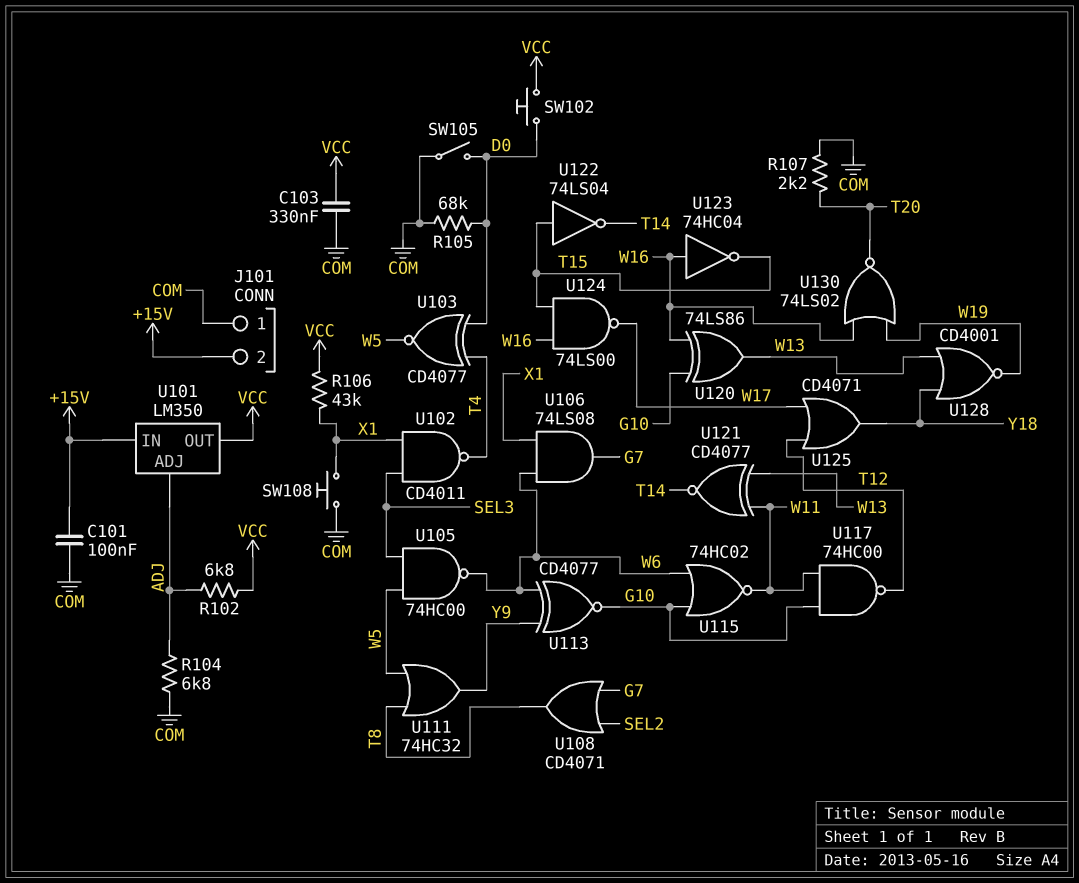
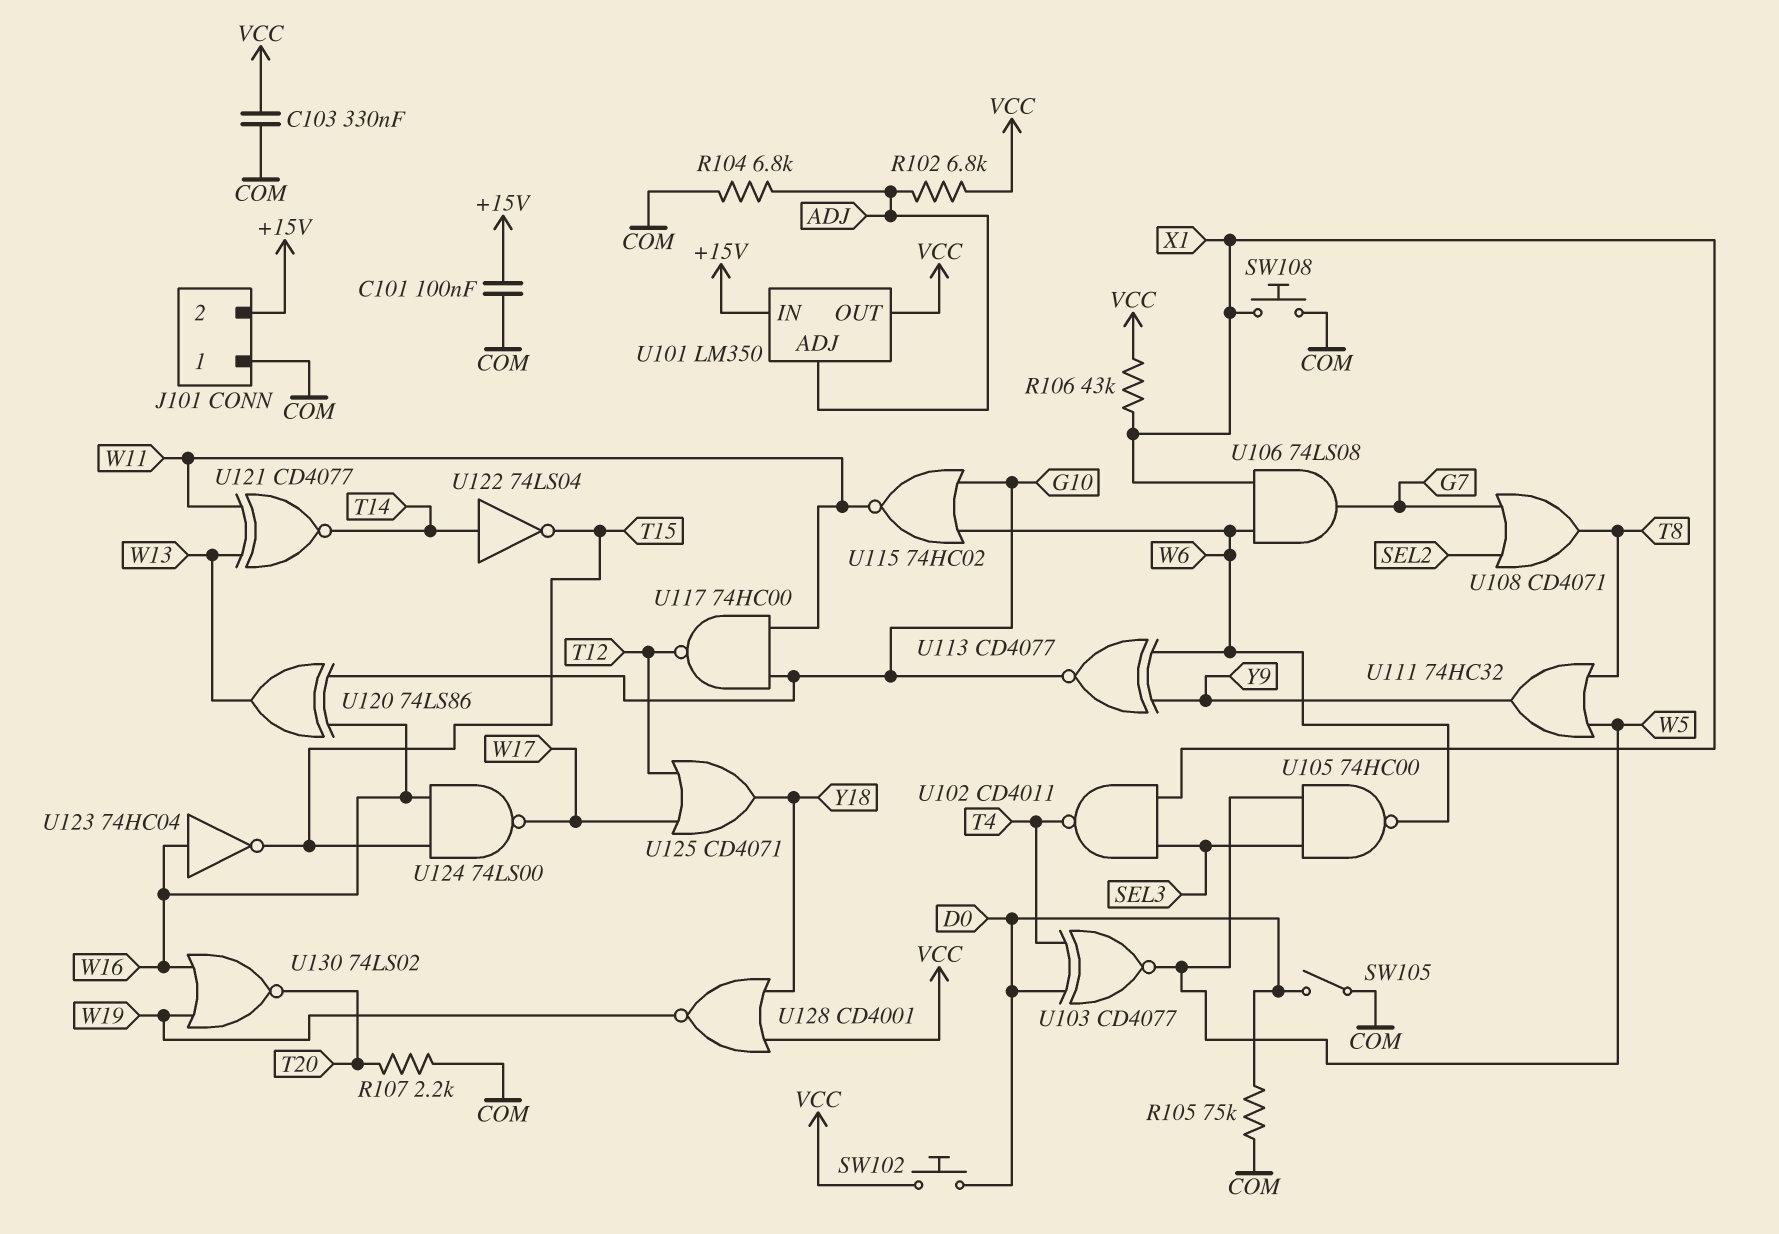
R105: 68k (COM, D0) -> 75k (COM, D0)
U122: NOT 74LS04 (in T15, out T14) -> NOT 74LS04 (in T14, out T15)
U128: NOR CD4001 (in W13, in Y18, out W19) -> NOR CD4001 (in VCC, in Y18, out W19)

